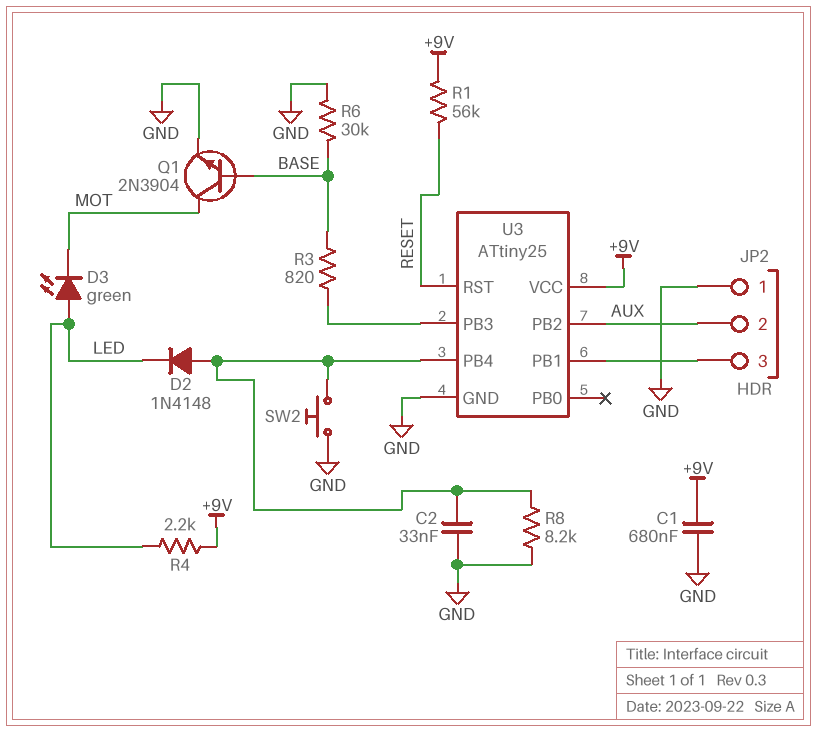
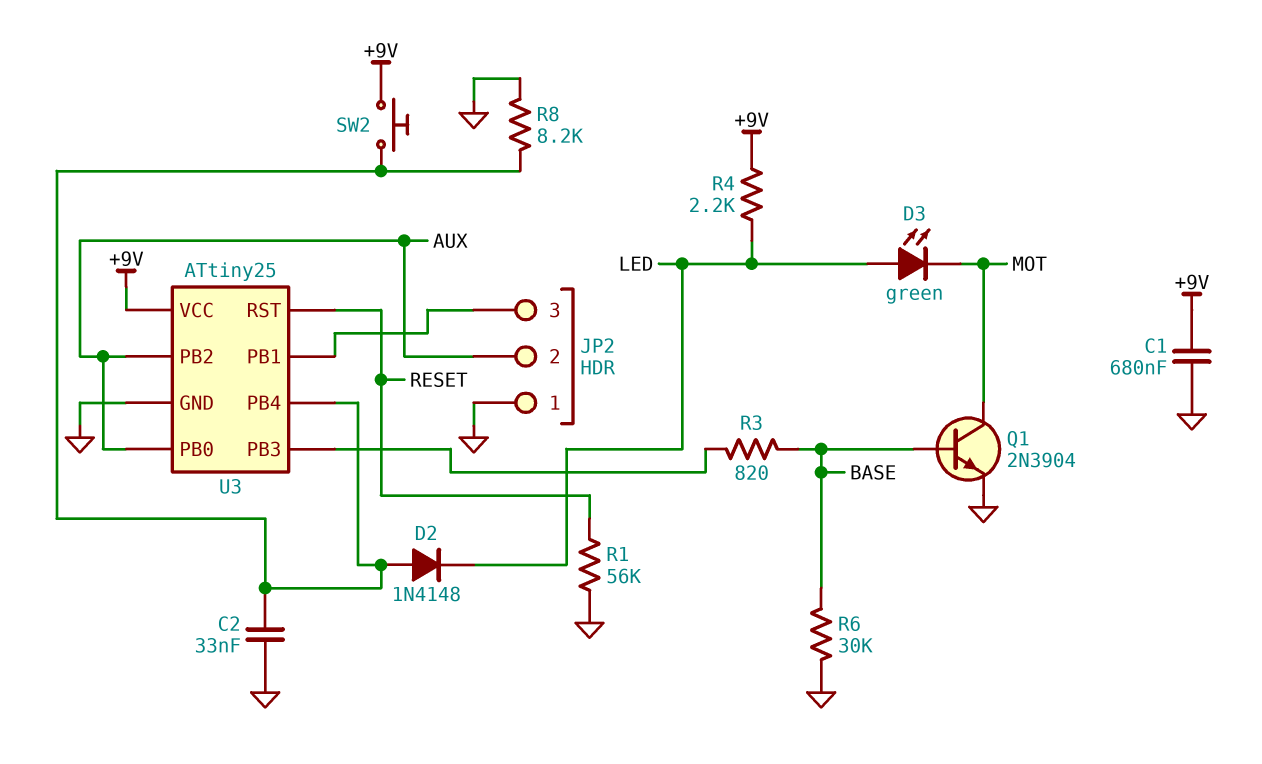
R1: 56k (+9V, RESET) -> 56k (GND, RESET)
SW2: button (GND, U3/PB4) -> button (+9V, U3/PB4)
U3 pin PB0: none -> AUX

